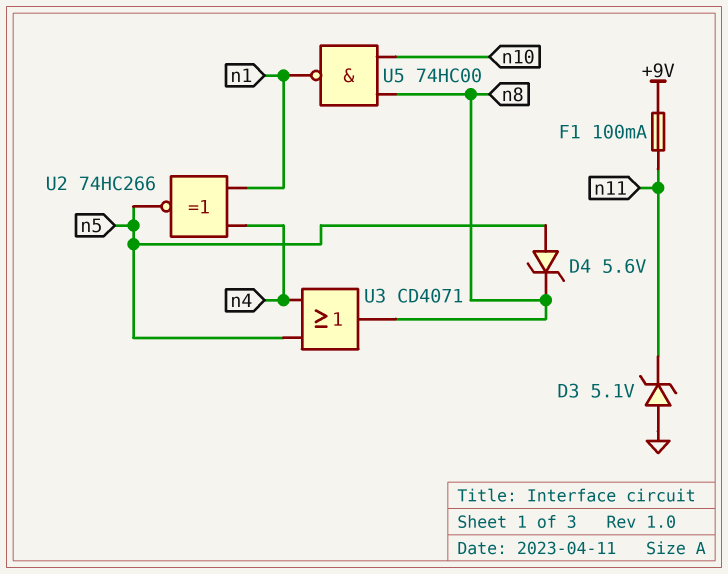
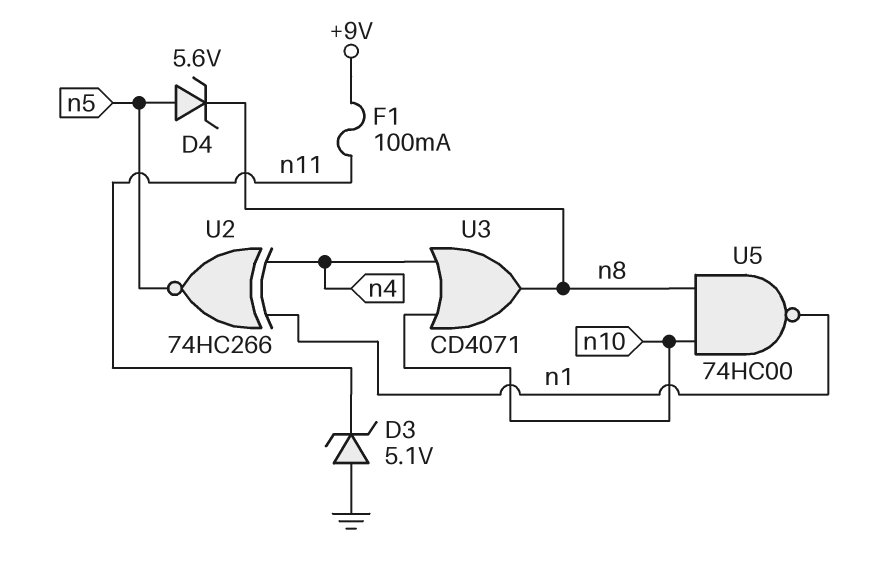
U3: OR CD4071 (in n4, in n5, out n8) -> OR CD4071 (in n4, in n10, out n8)

